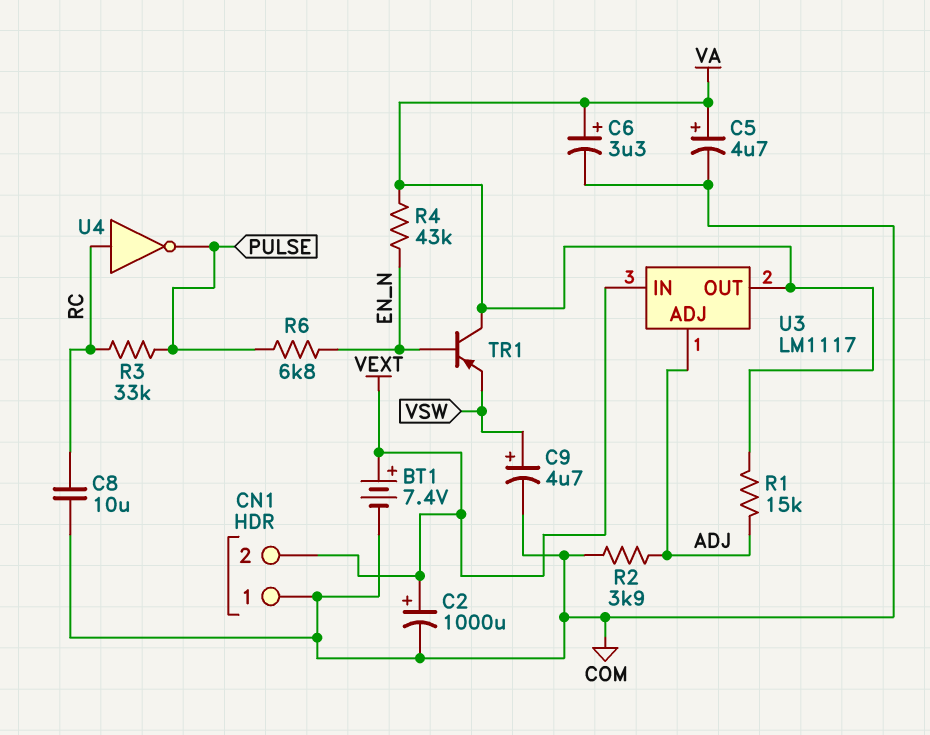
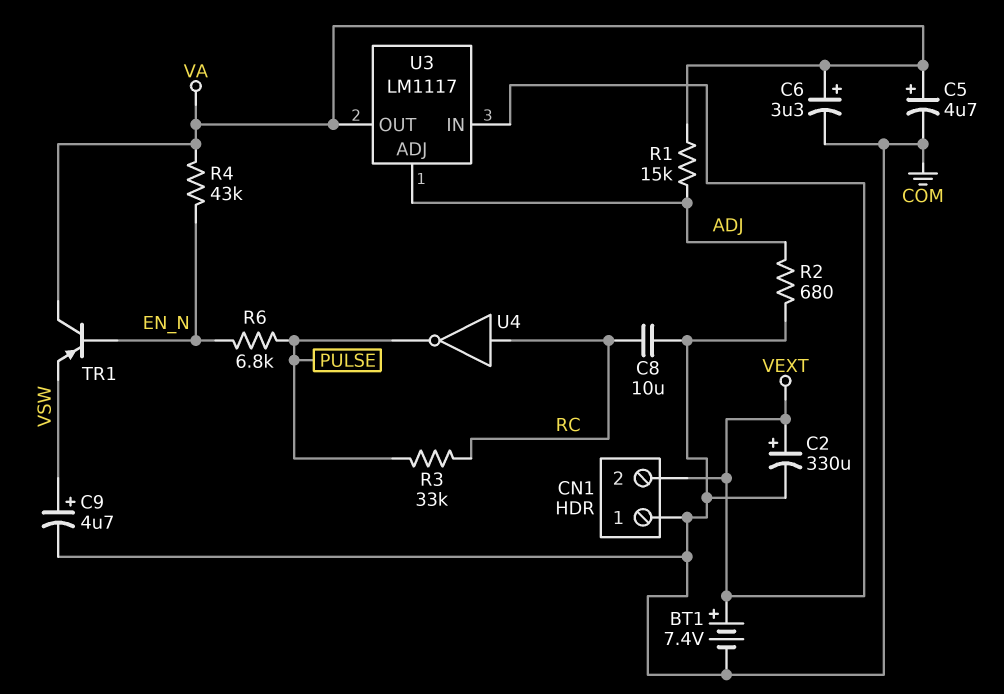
C2: 1000uF (plus VEXT, minus COM) -> 330uF (plus VEXT, minus COM)
R2: 3.9k (ADJ, COM) -> 680 (ADJ, COM)

